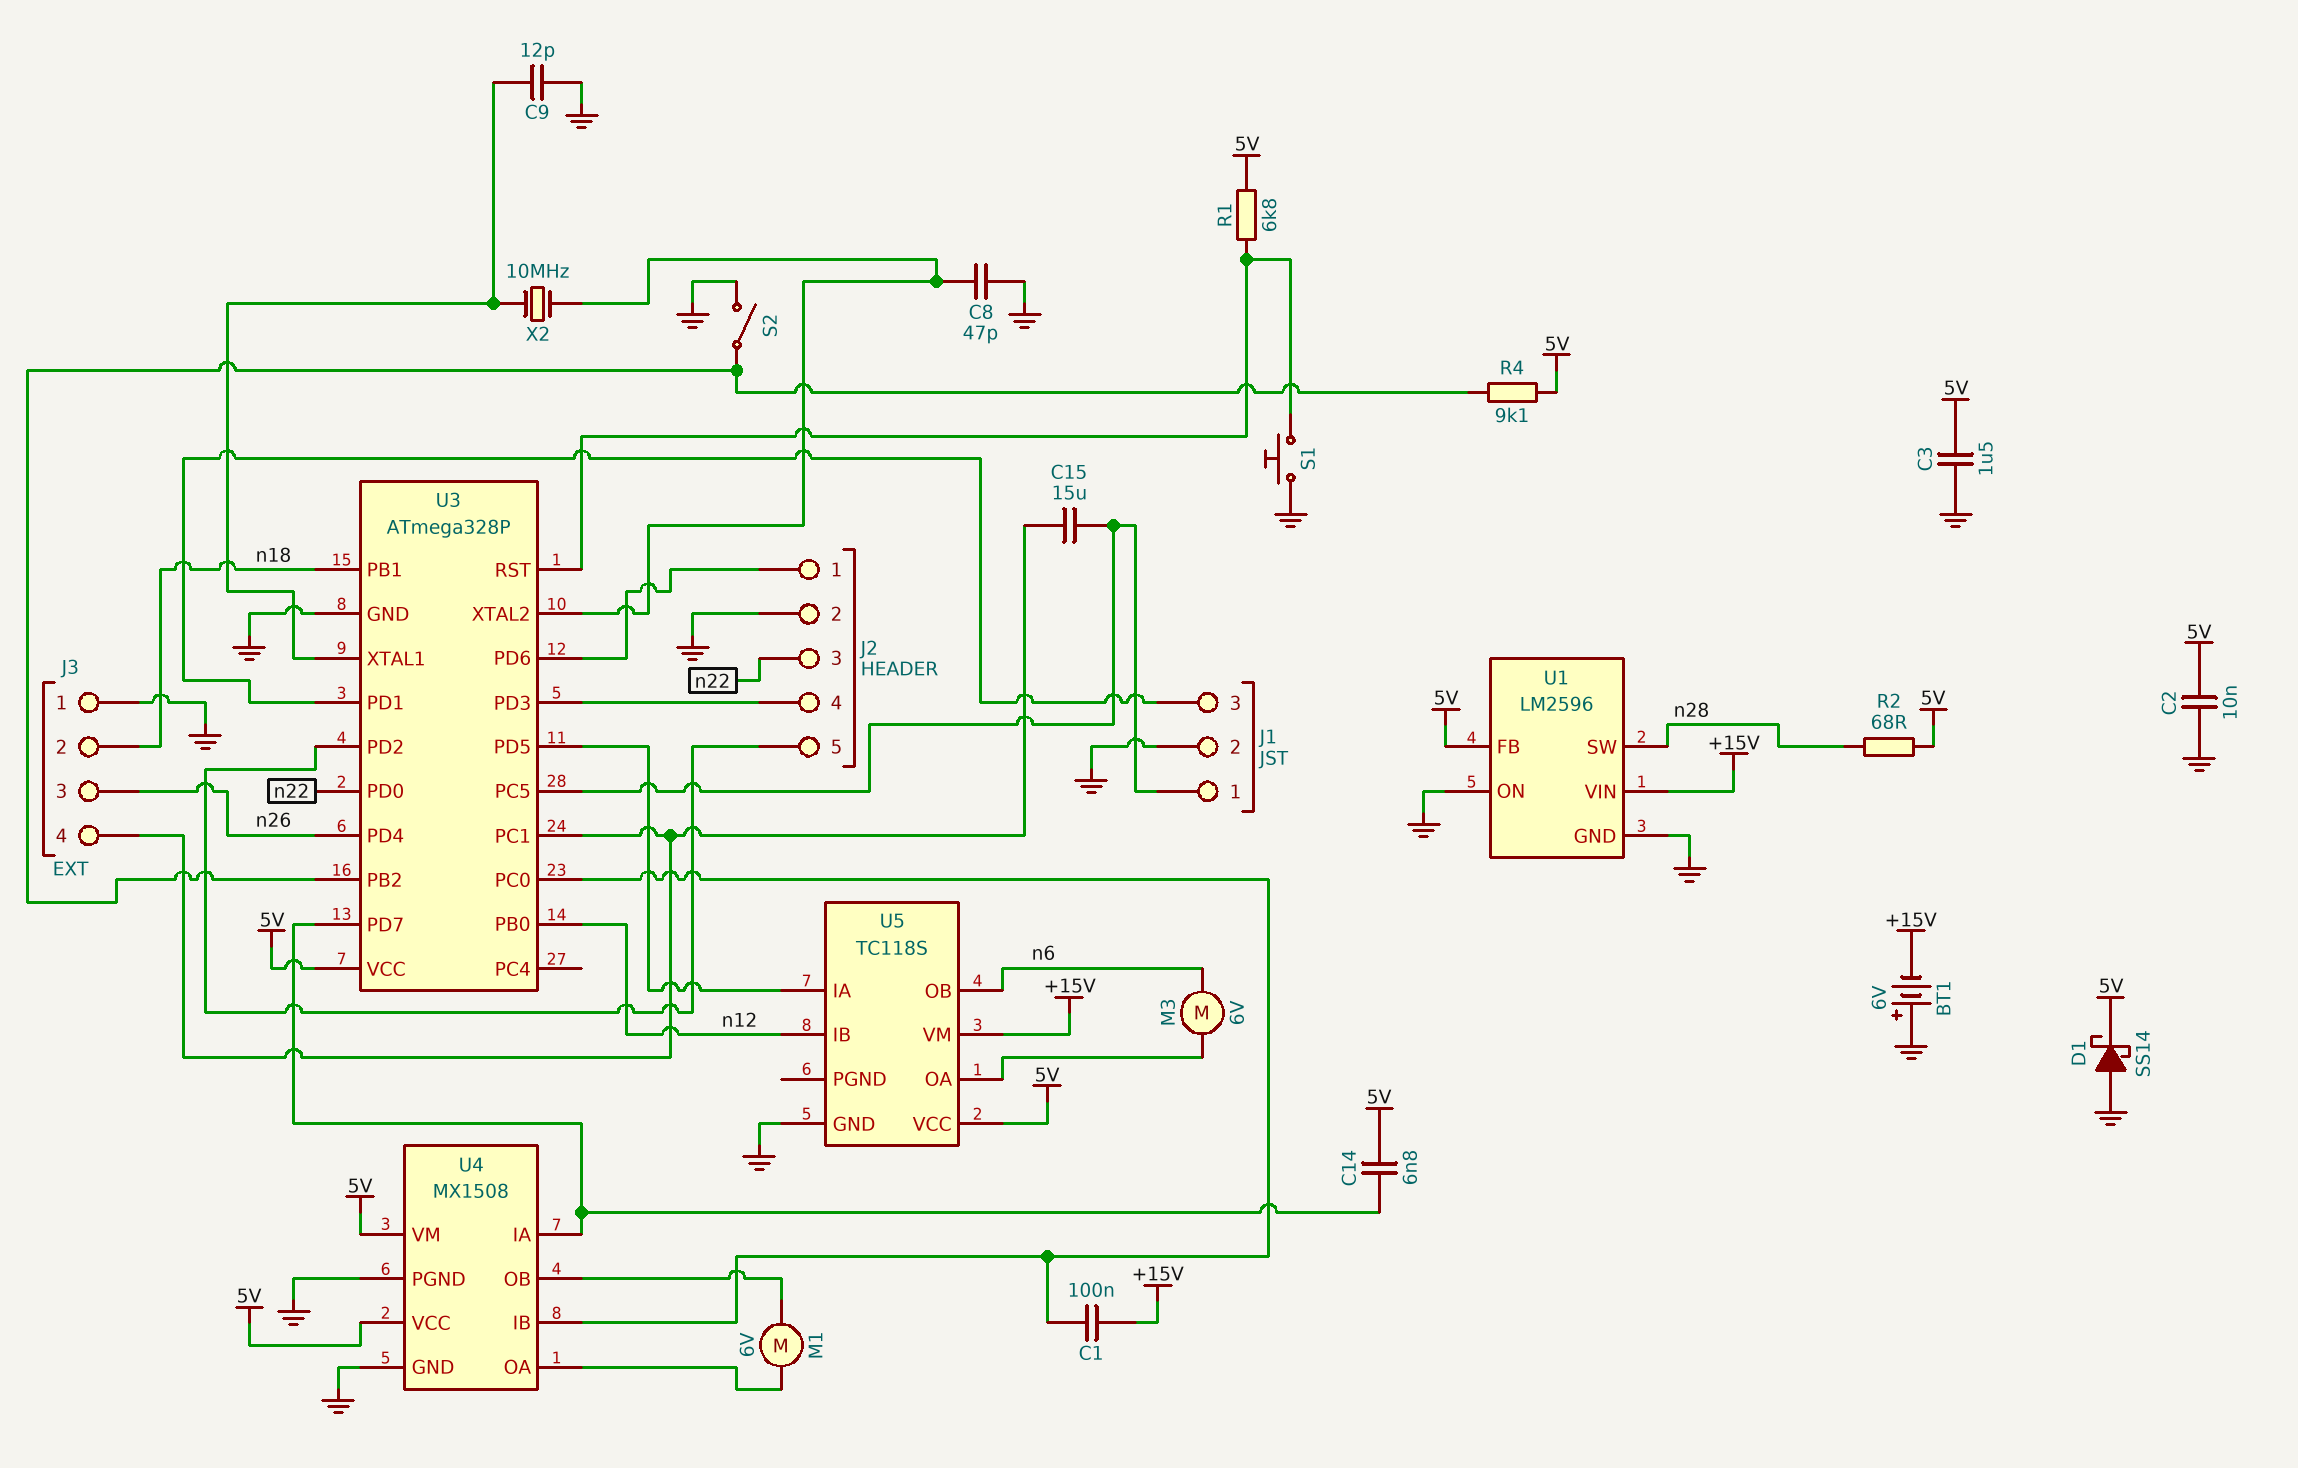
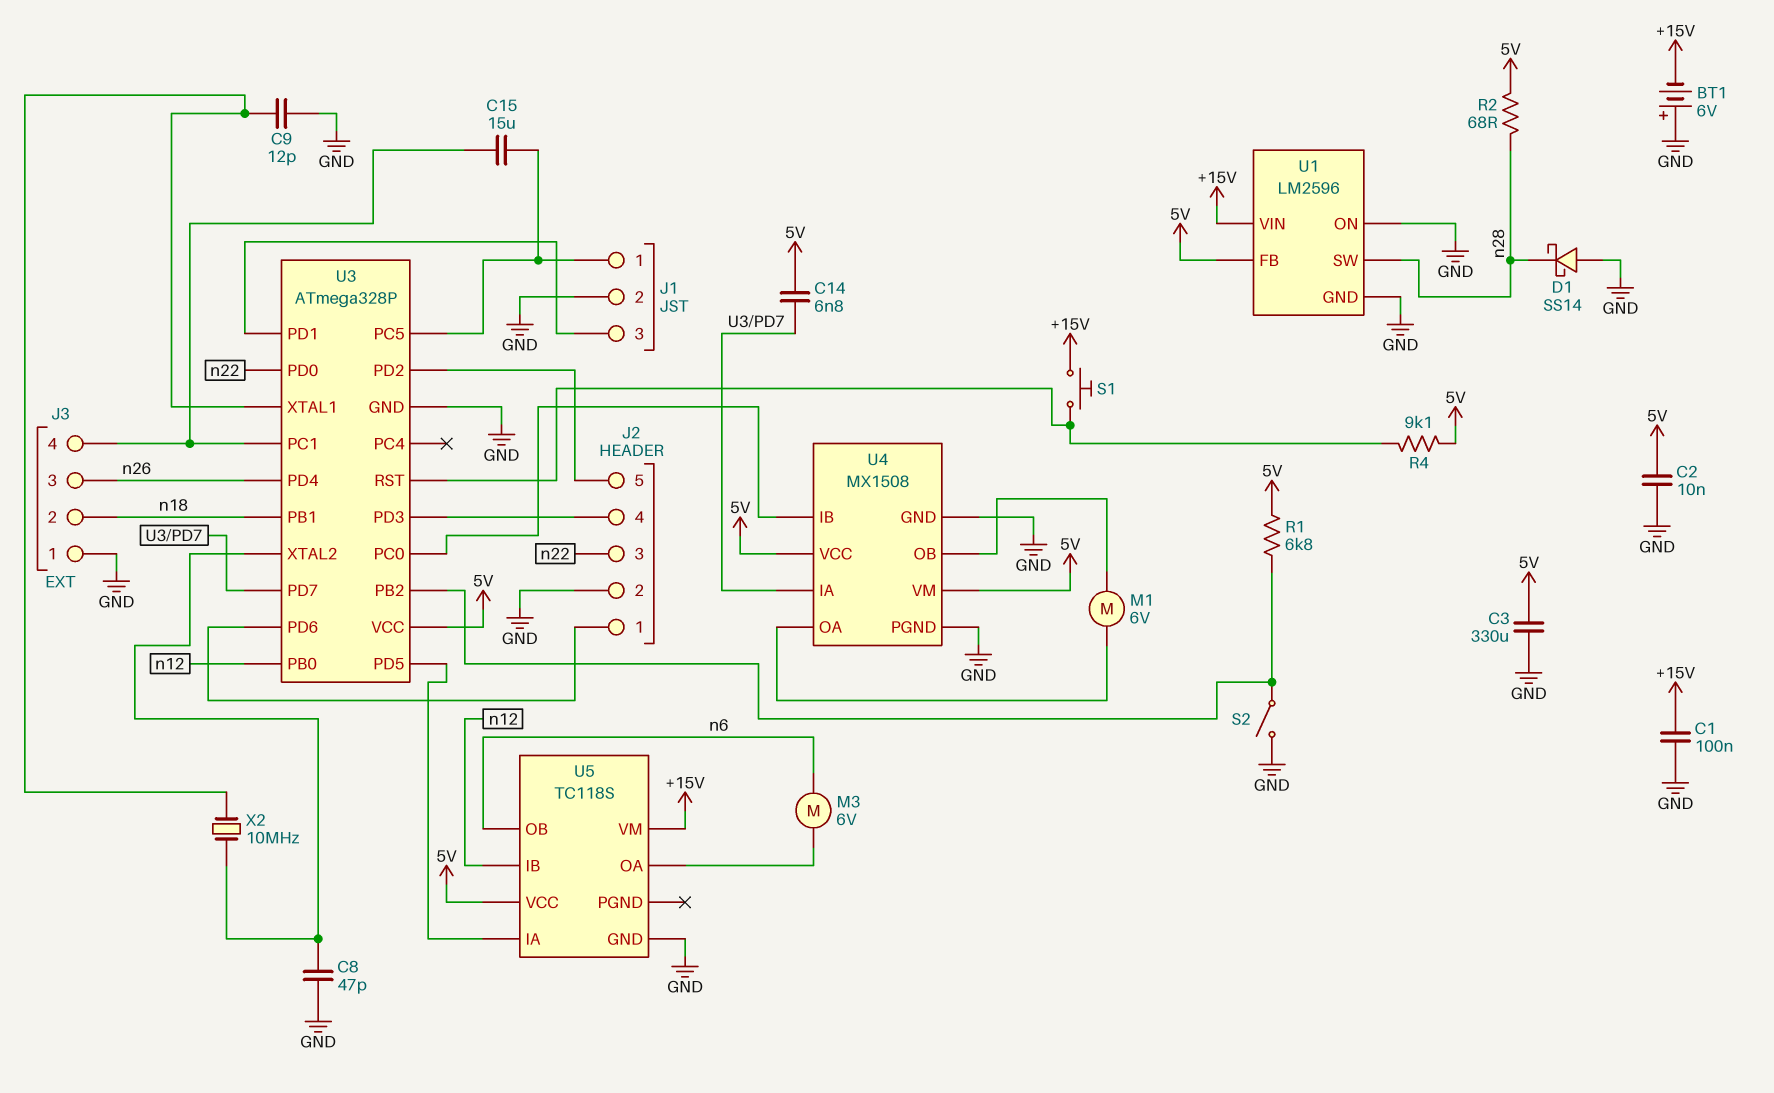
C1: 100nF (+15V, U3/PC0) -> 100nF (+15V, GND)
C3: 1.5uF (5V, GND) -> 330uF (5V, GND)
D1: schottky SS14 (A GND, K 5V) -> schottky SS14 (A GND, K n28)
R1: 6.8k (5V, U3/RST) -> 6.8k (5V, U3/PB2)
R4: 9.1k (5V, U3/PB2) -> 9.1k (5V, U3/RST)
S1: button (GND, U3/RST) -> button (+15V, U3/RST)

